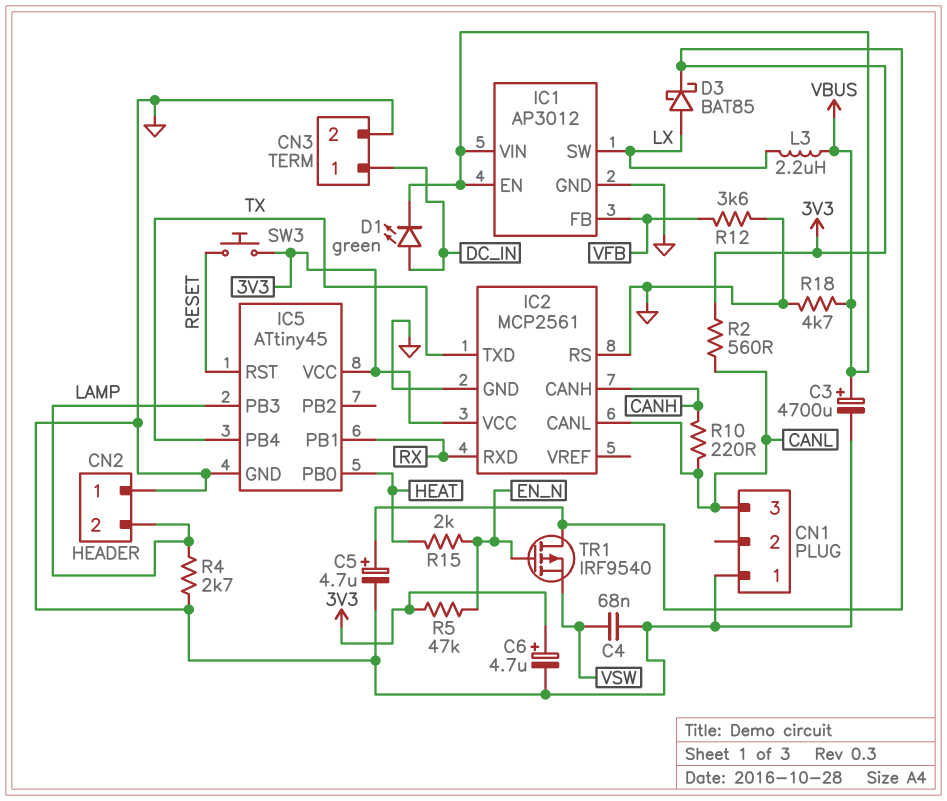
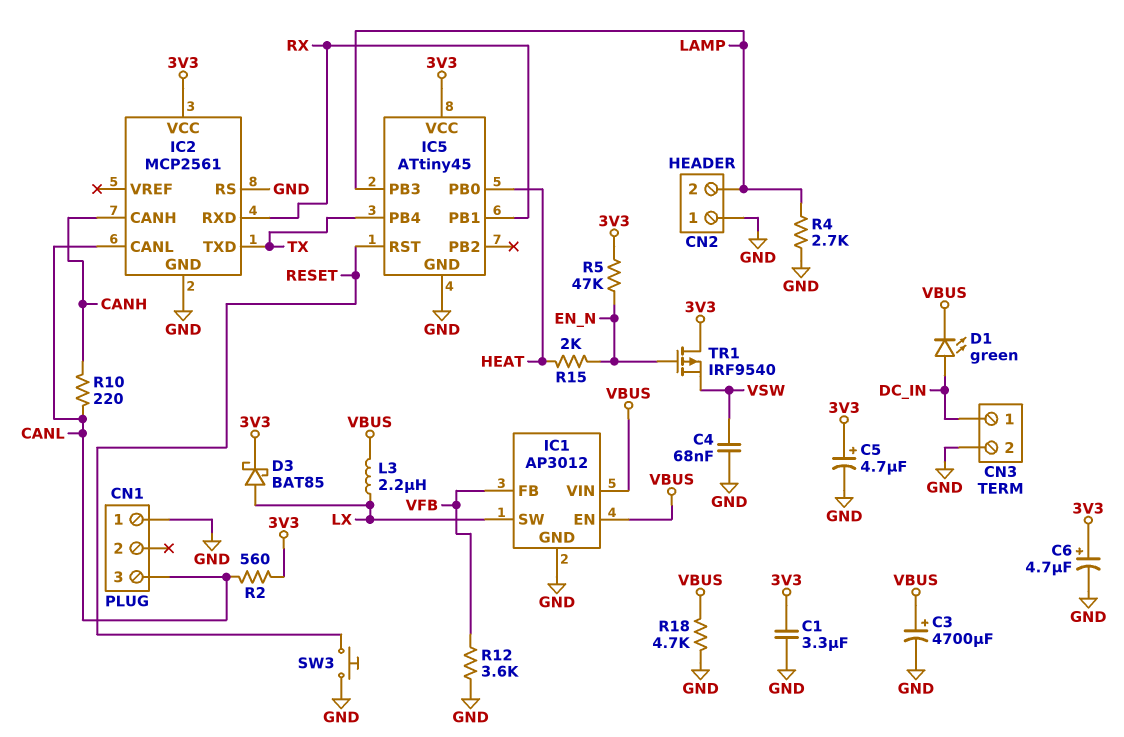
C1: none -> 3.3uF (3V3, GND)
SW3: button (3V3, RESET) -> button (GND, RESET)

